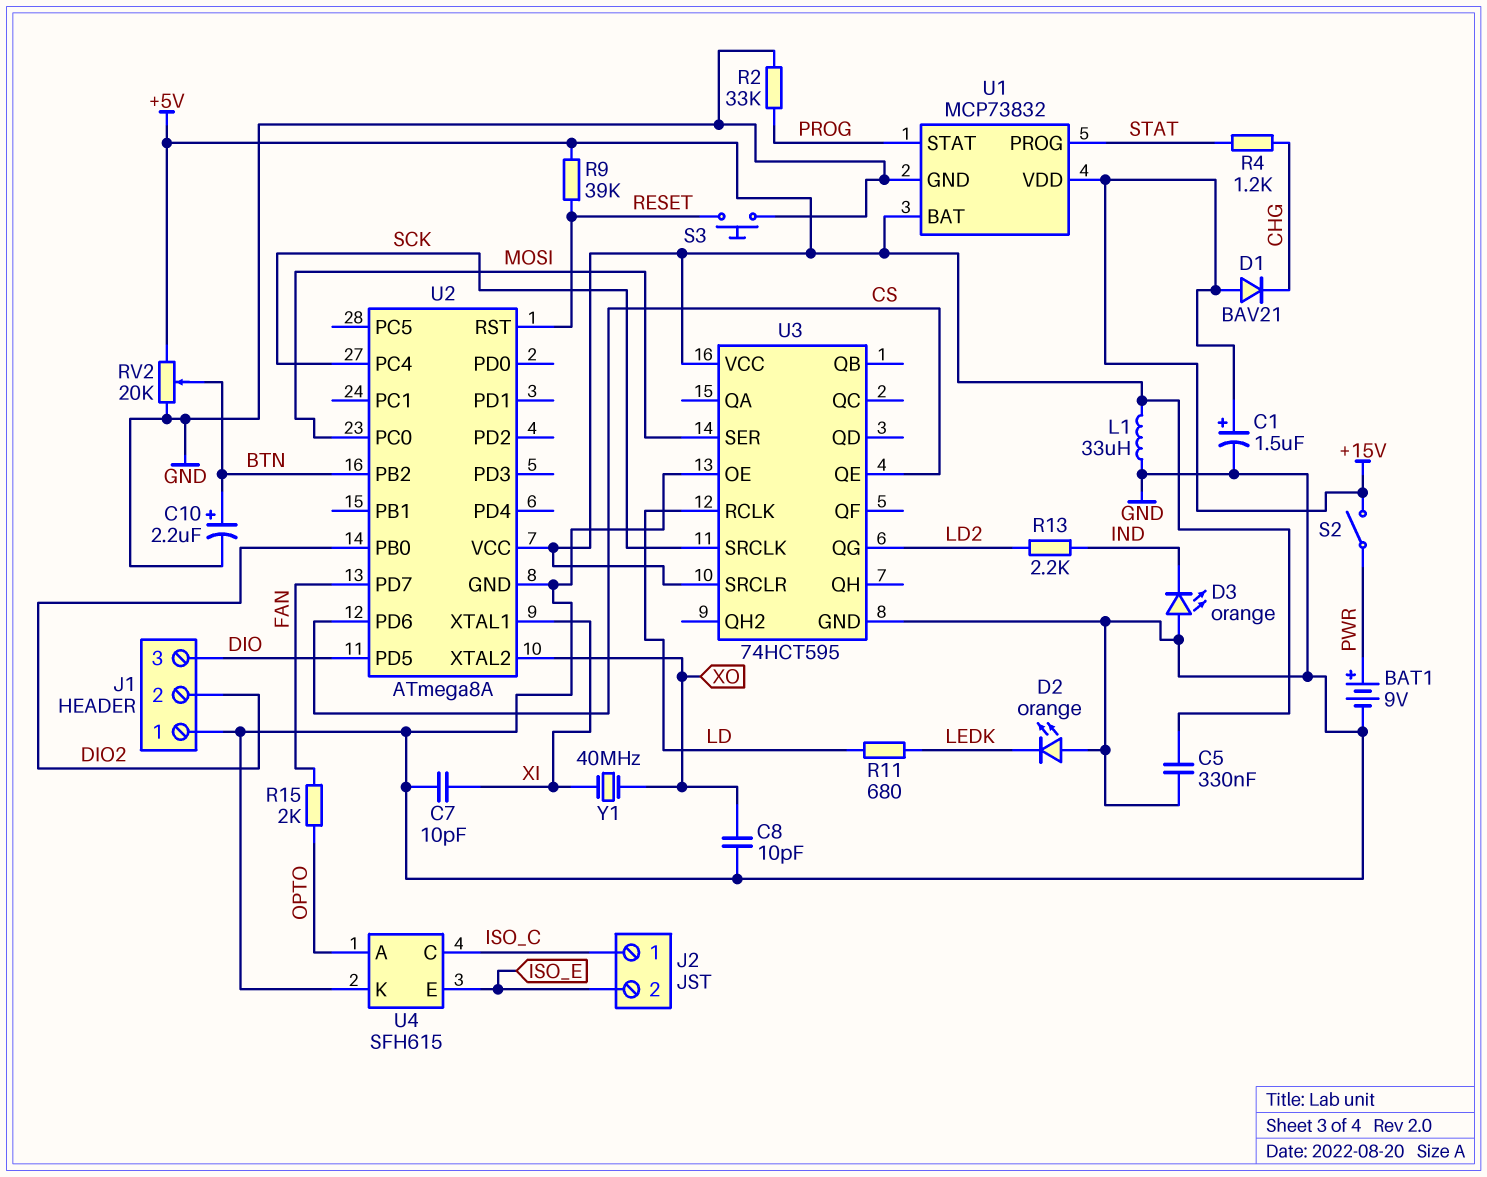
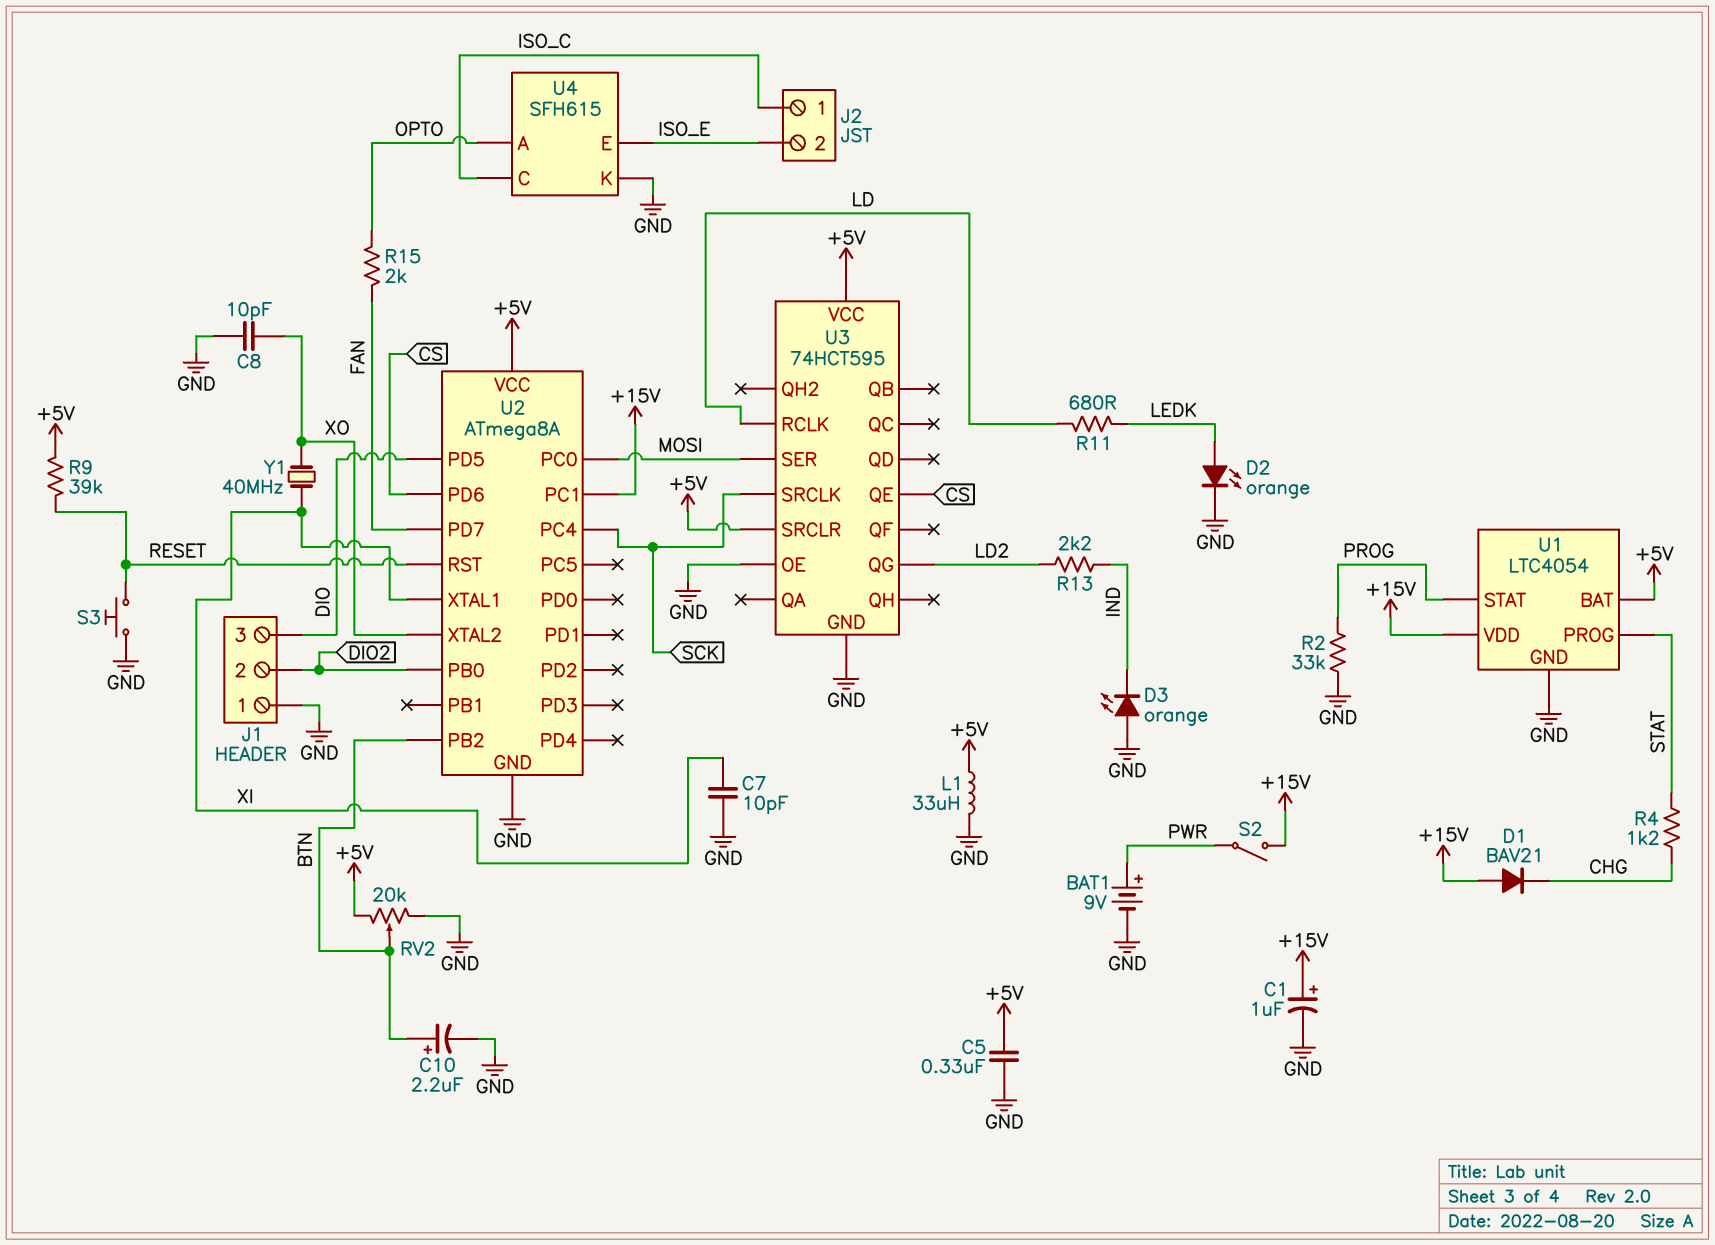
C1: 1.5uF (plus +15V, minus GND) -> 1uF (plus +15V, minus GND)
D2: LED orange (A GND, K LEDK) -> LED orange (A LEDK, K GND)
U1: MCP73832 -> LTC4054
U2 pin PC1: none -> +15V

